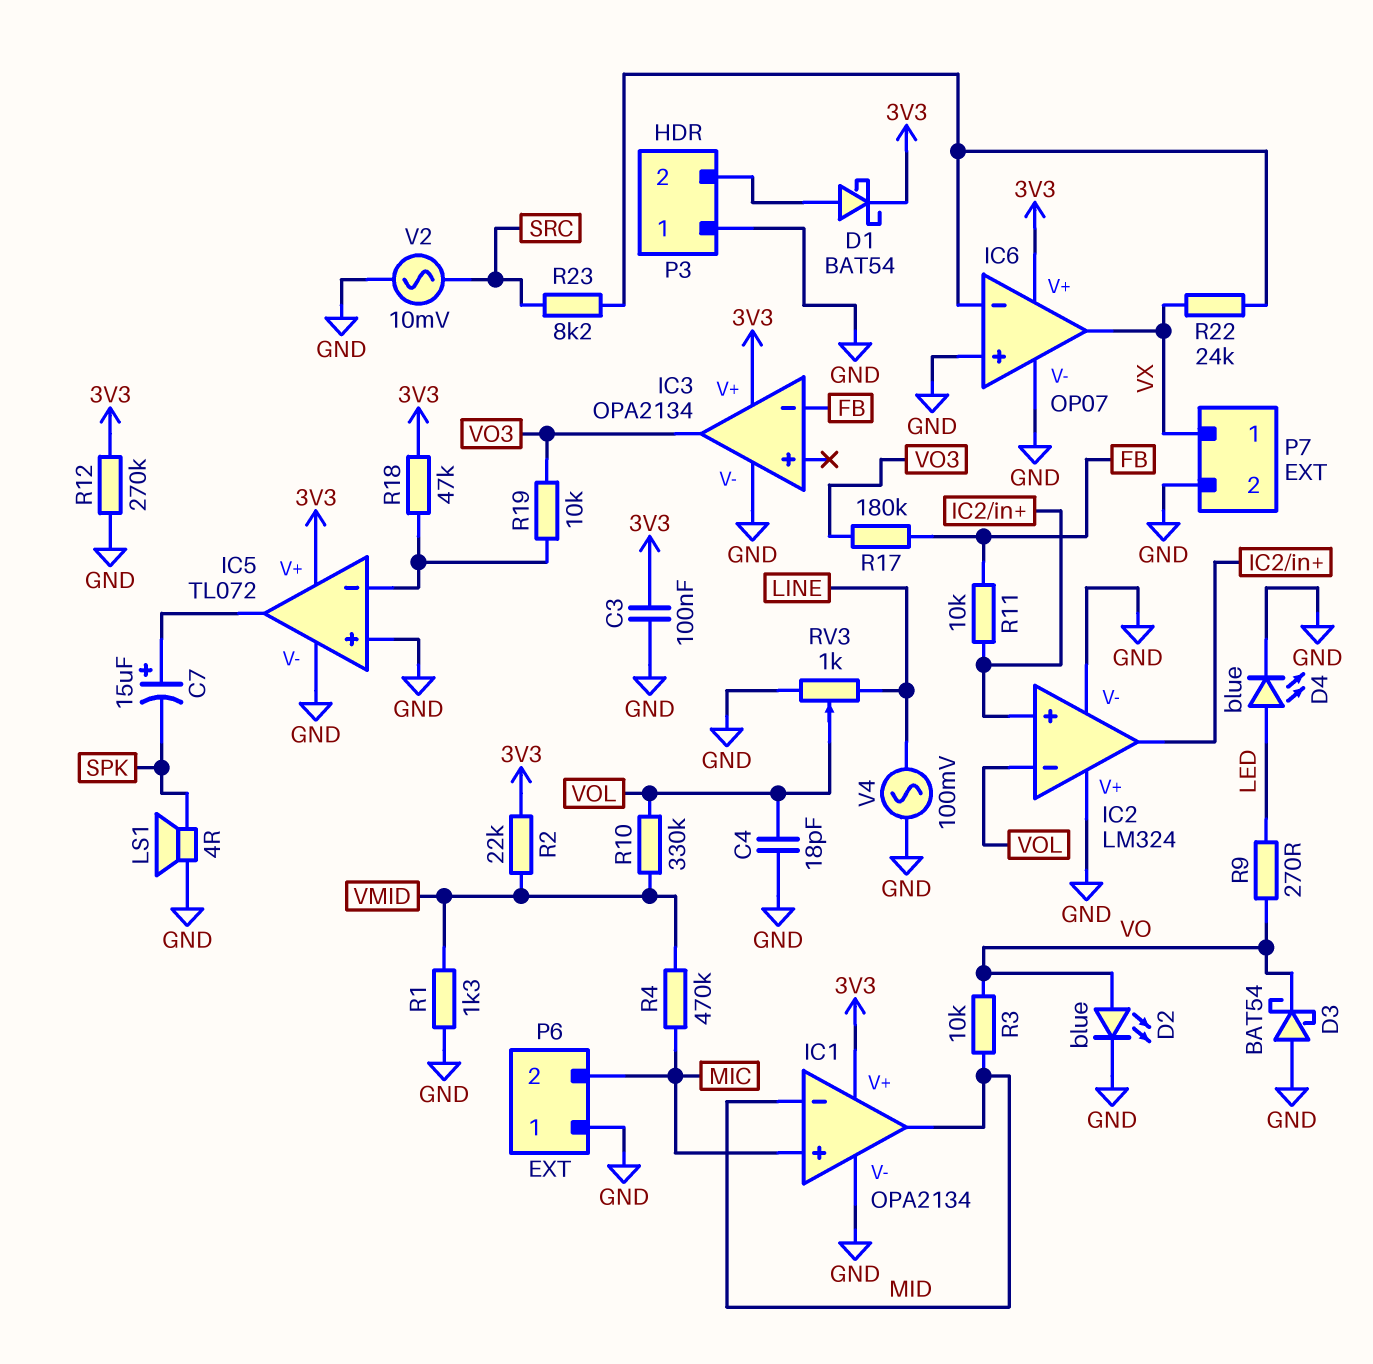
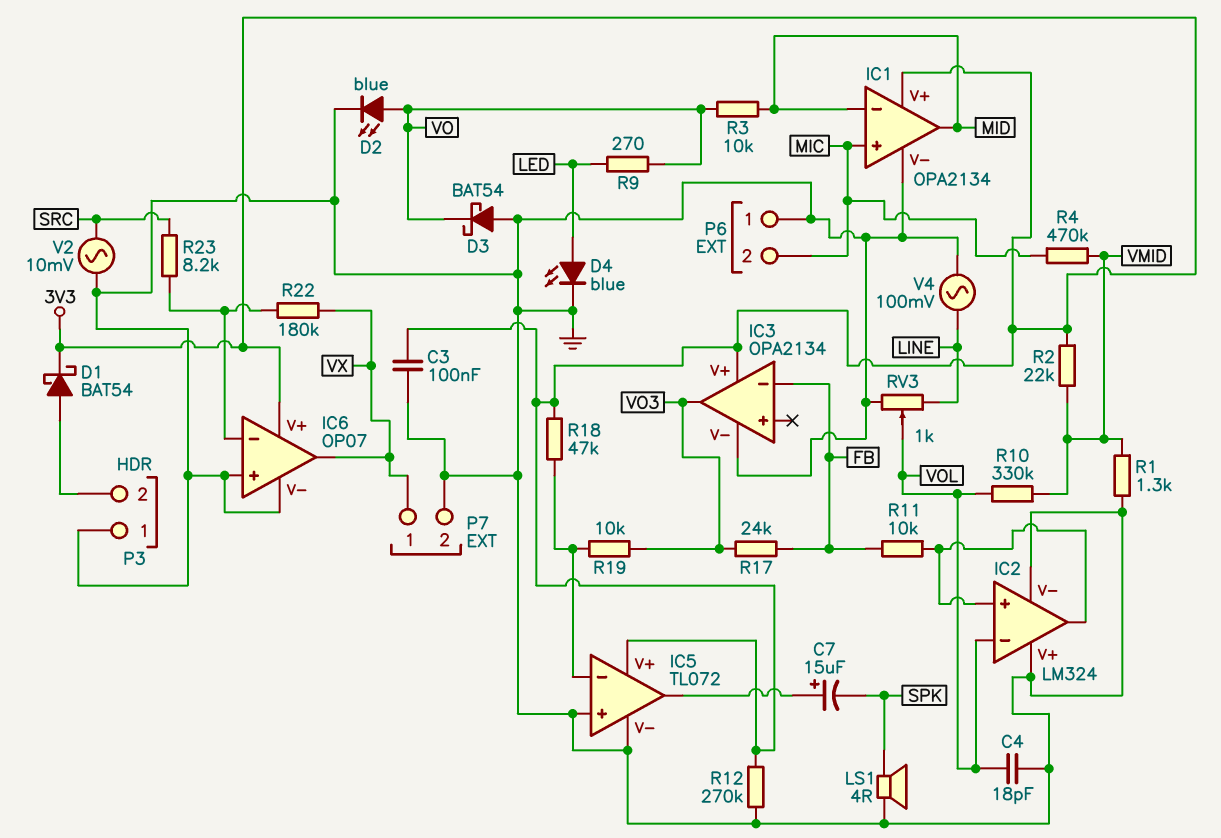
R17: 180k (FB, VO3) -> 24k (FB, VO3)
R22: 24k (IC6/in-, VX) -> 180k (IC6/in-, VX)

